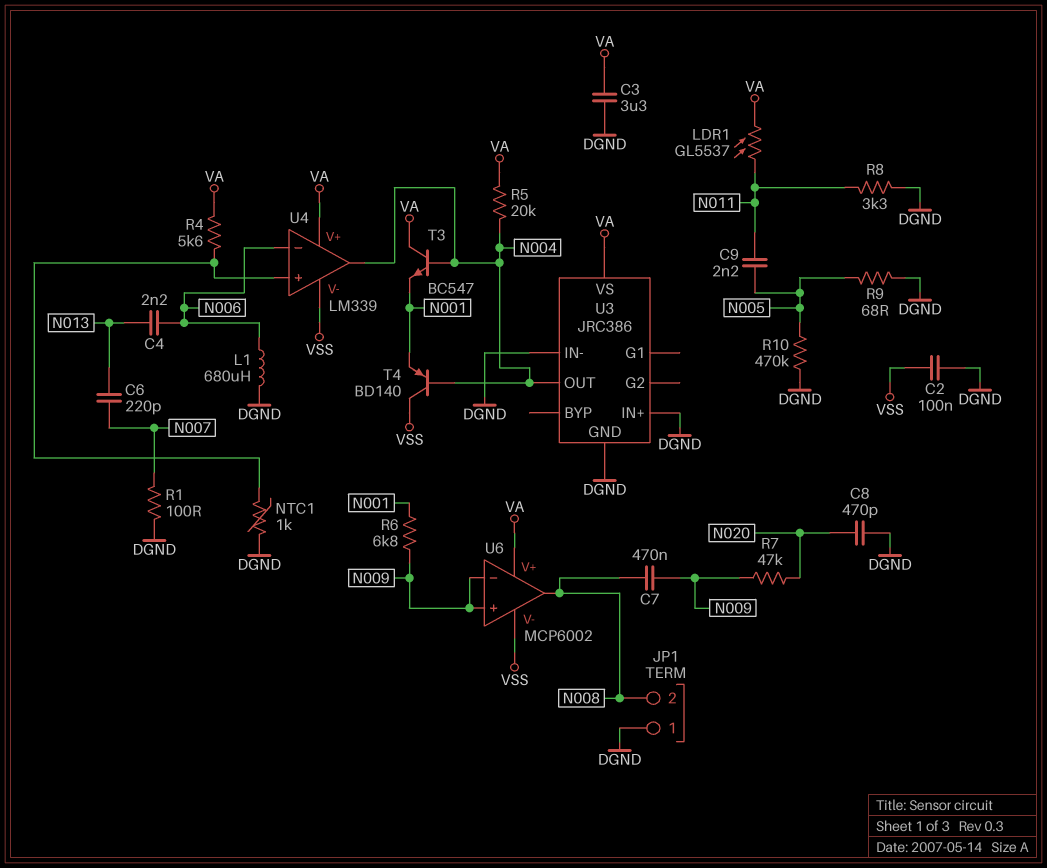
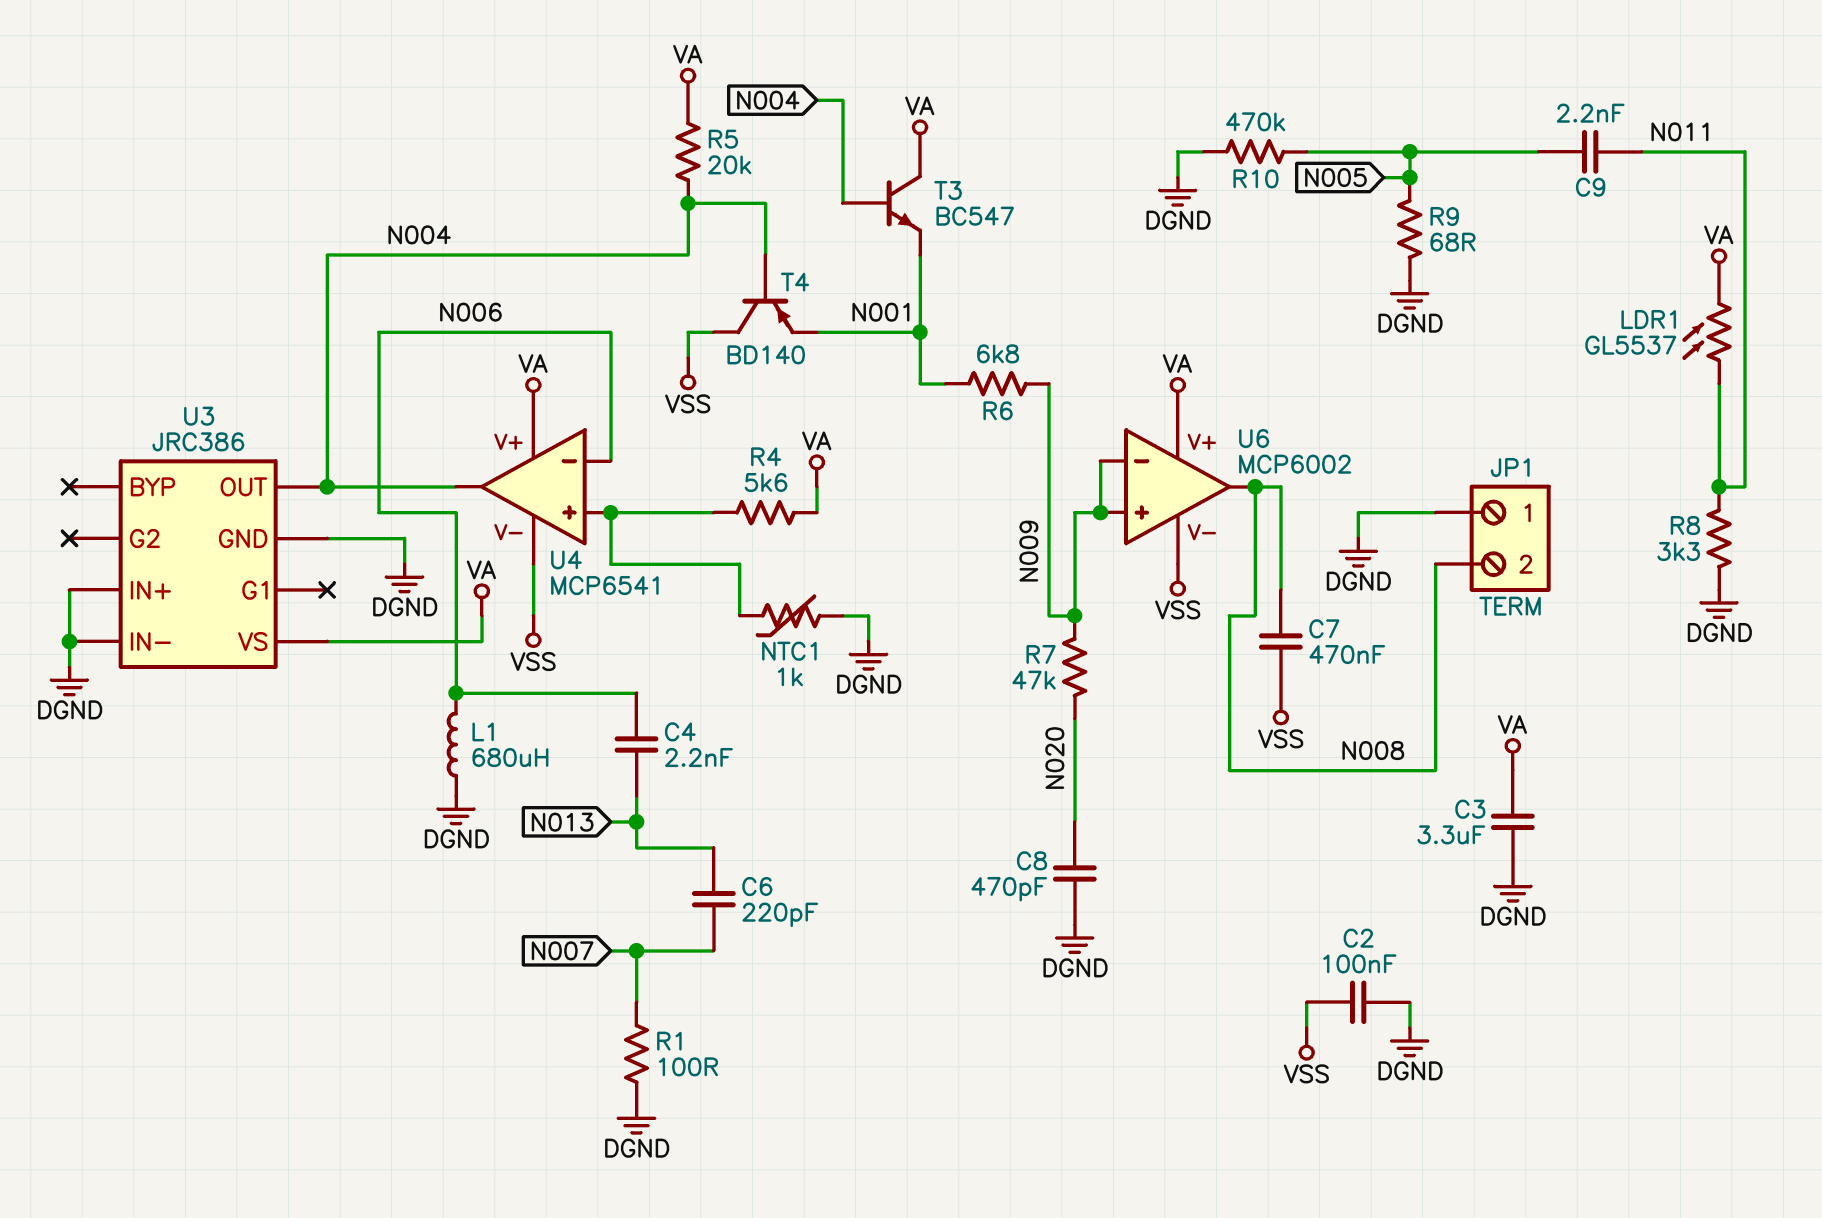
C7: 470nF (N008, N009) -> 470nF (N008, VSS)
U4: LM339 -> MCP6541

